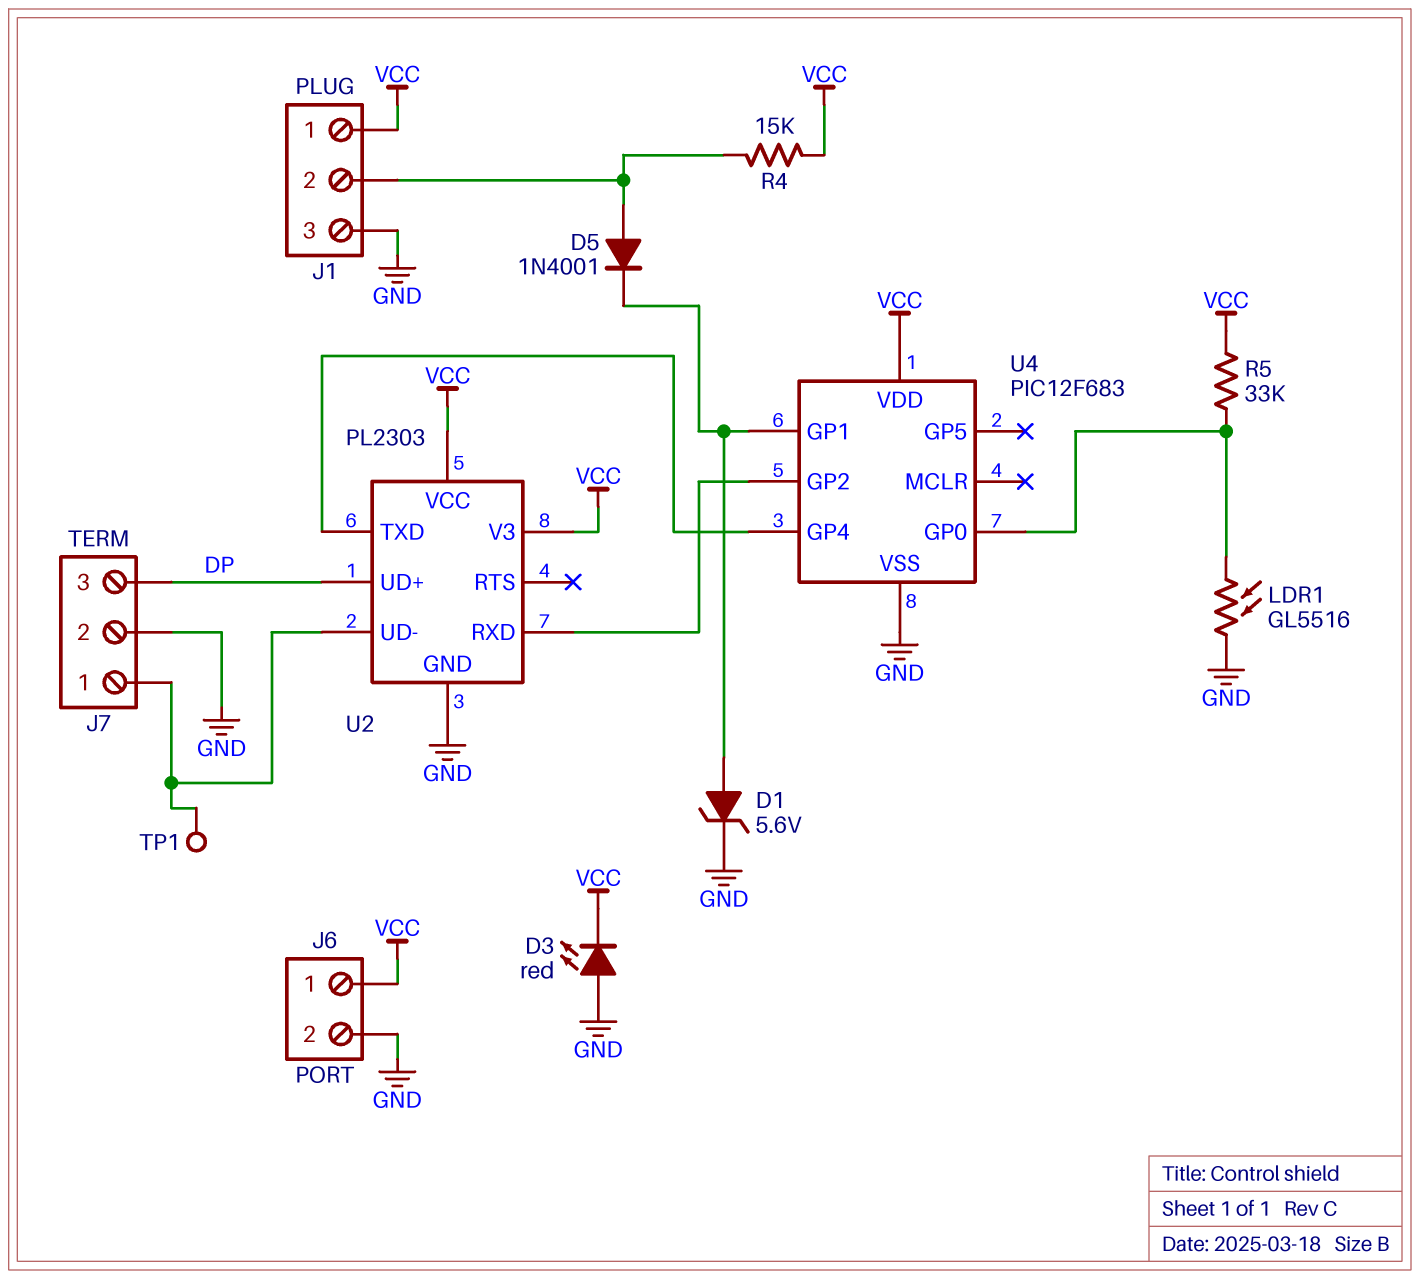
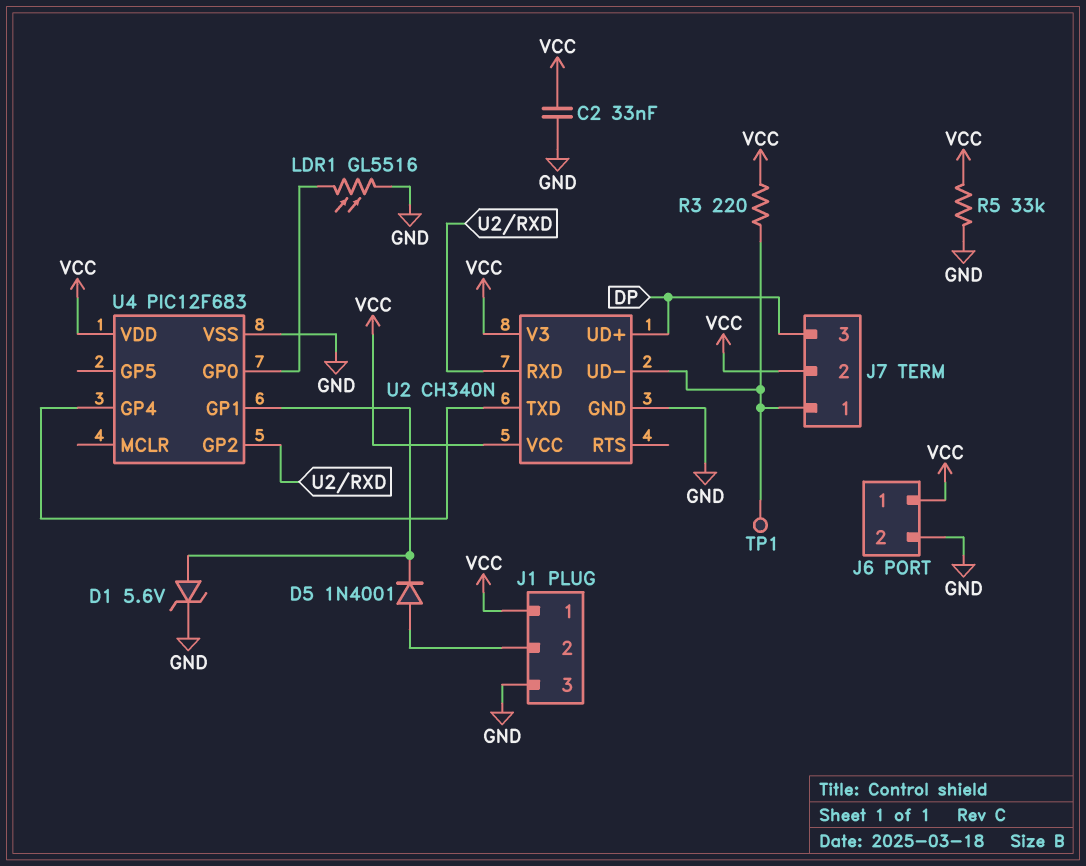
C2: none -> 33nF (GND, VCC)
D3: LED red (A GND, K VCC) -> none
J7 pin 2: GND -> VCC
R3: none -> 220 (J7/1, VCC)
R4: 15k (J1/2, VCC) -> none
R5: 33k (U4/GP0, VCC) -> 33k (GND, VCC)
U2: PL2303 -> CH340N

